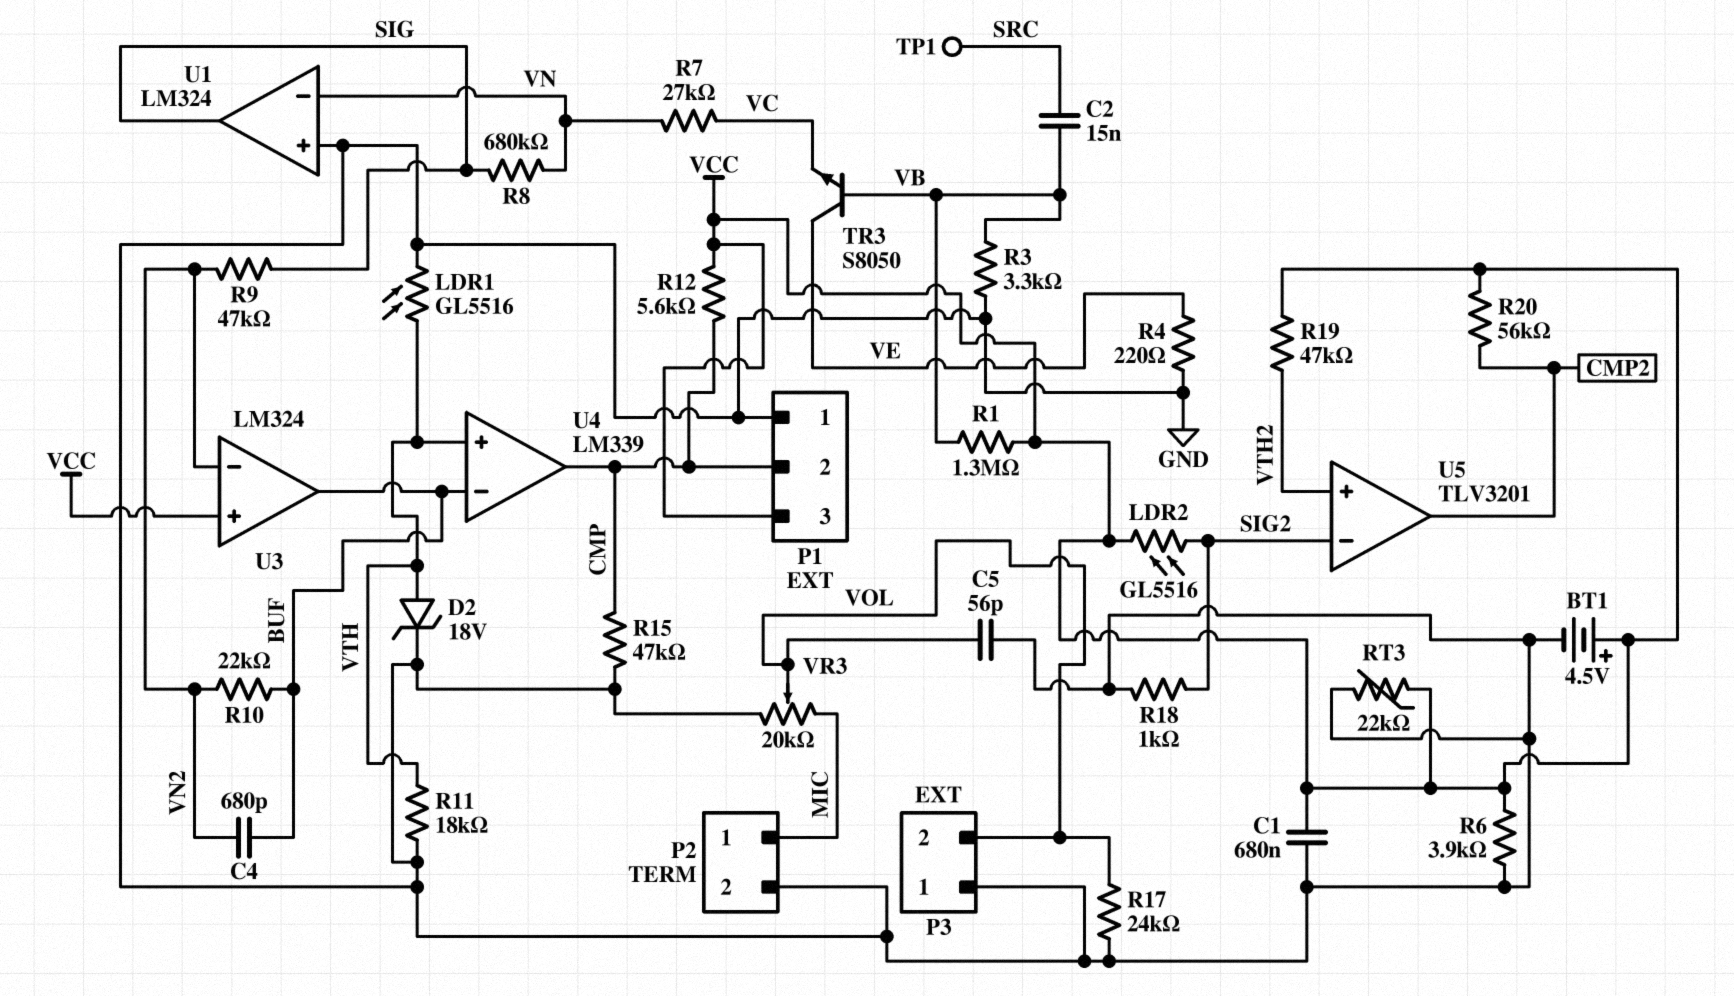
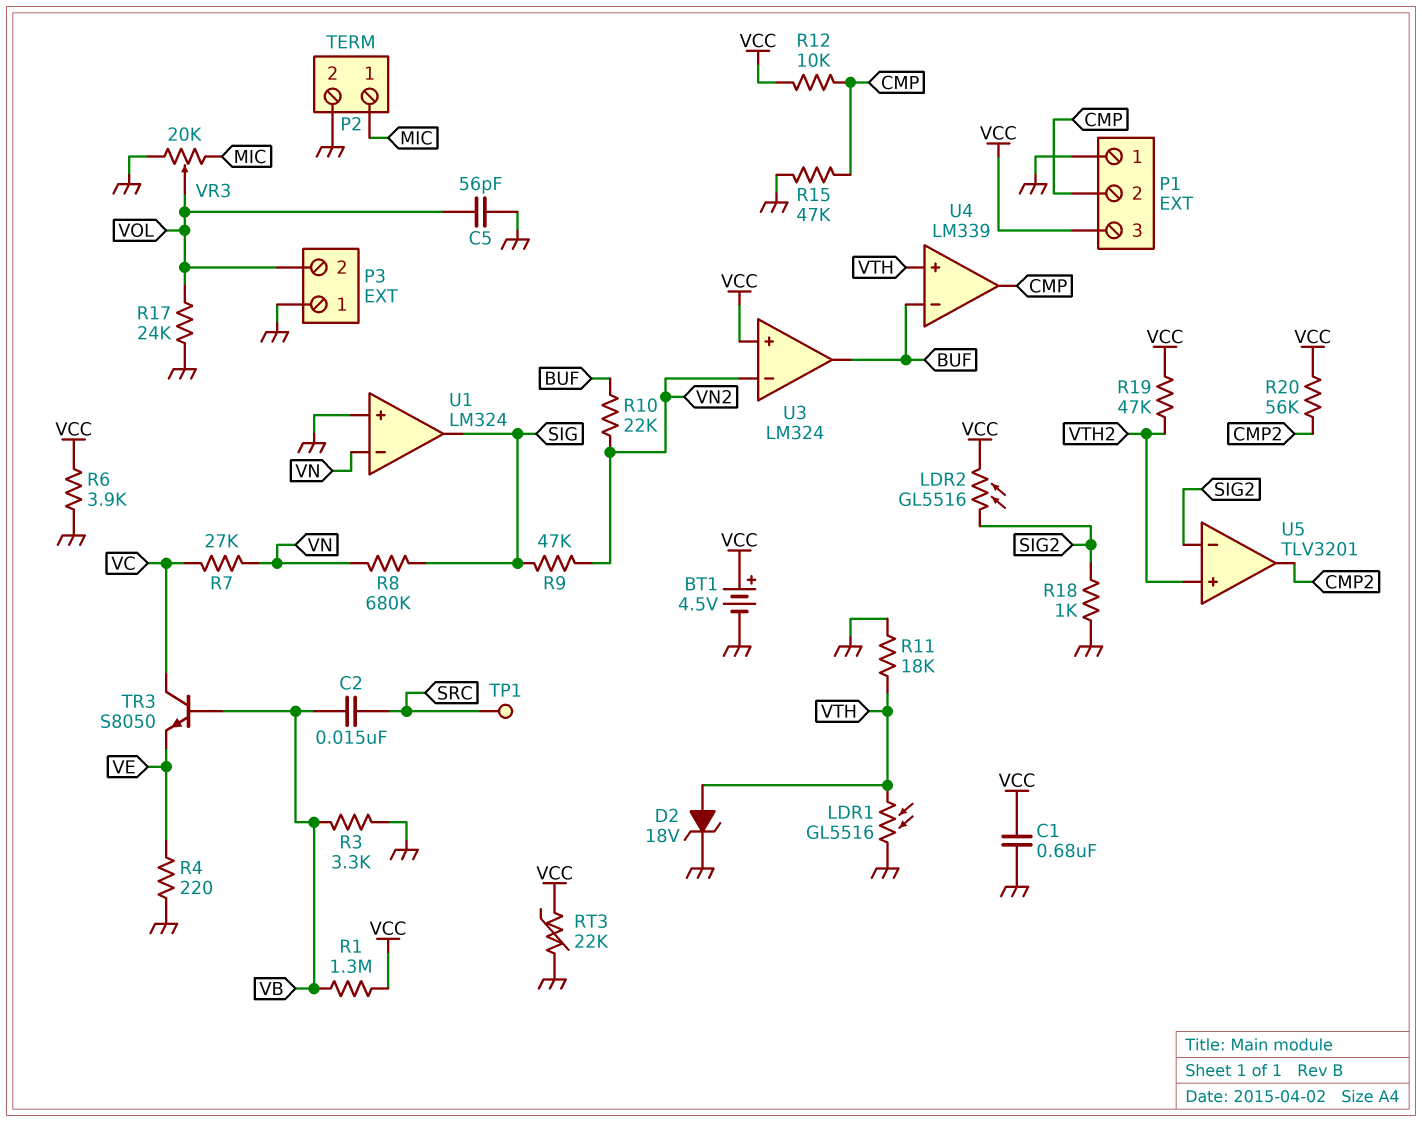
C4: 680pF (BUF, VN2) -> none
R12: 5.6k (CMP, VCC) -> 10k (CMP, VCC)
TR3: NPN S8050 (B VB, C VE, E VC) -> NPN S8050 (B VB, C VC, E VE)

